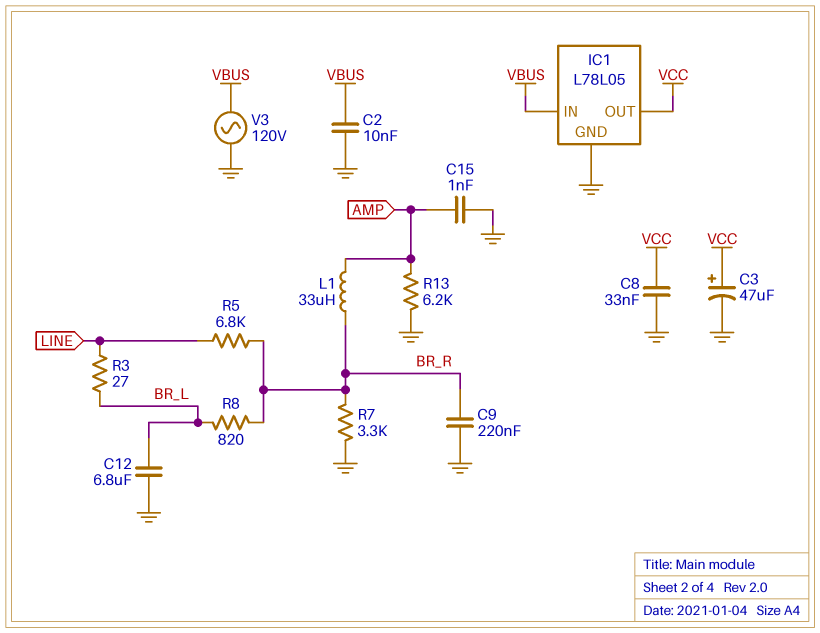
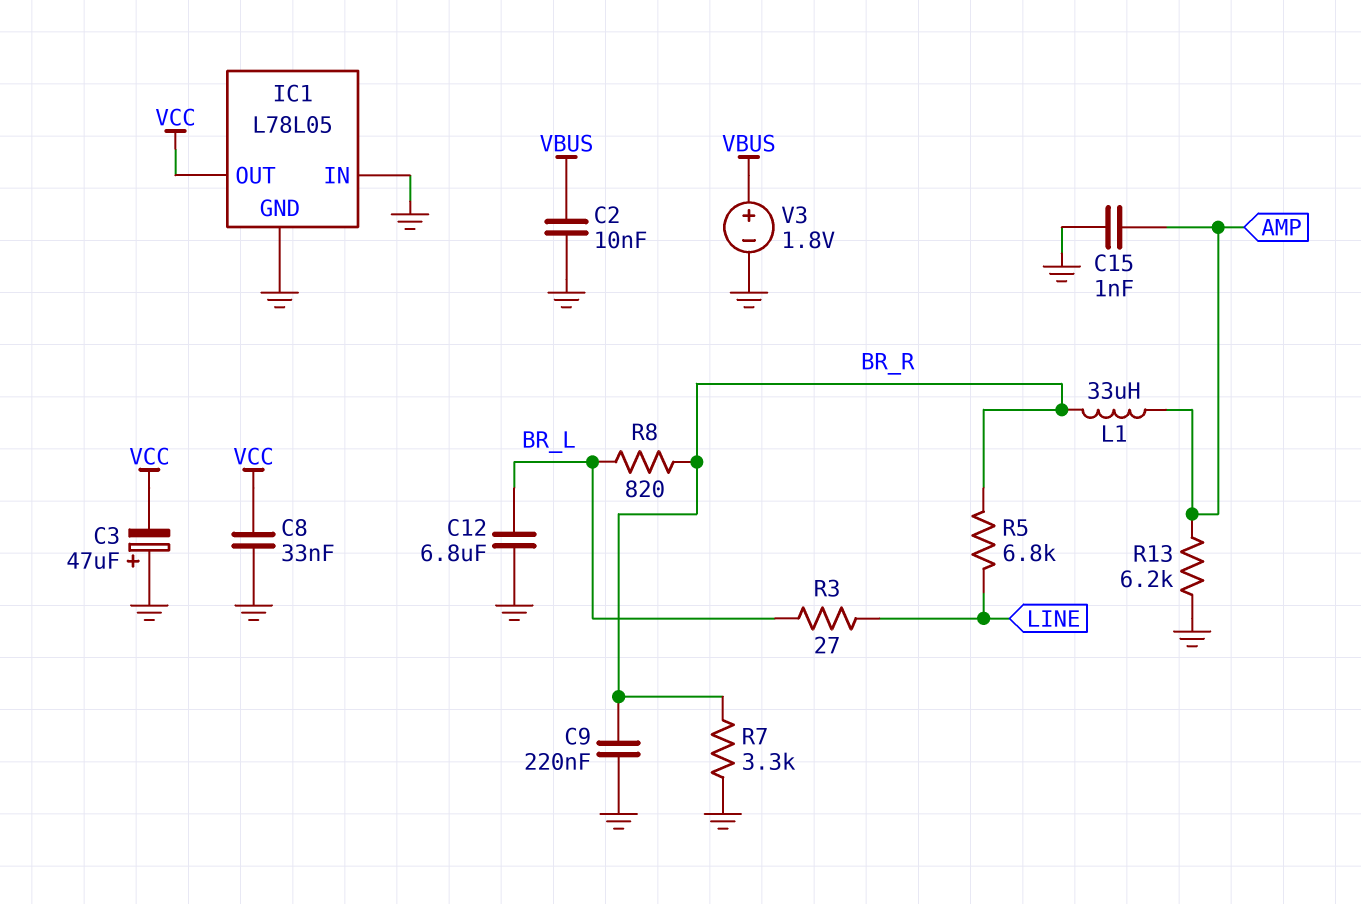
C3: 47uF (plus VCC, minus GND) -> 47uF (plus GND, minus VCC)
IC1 pin IN: VBUS -> GND
V3: AC 120V (GND, VBUS) -> 1.8V (plus VBUS, minus GND)

